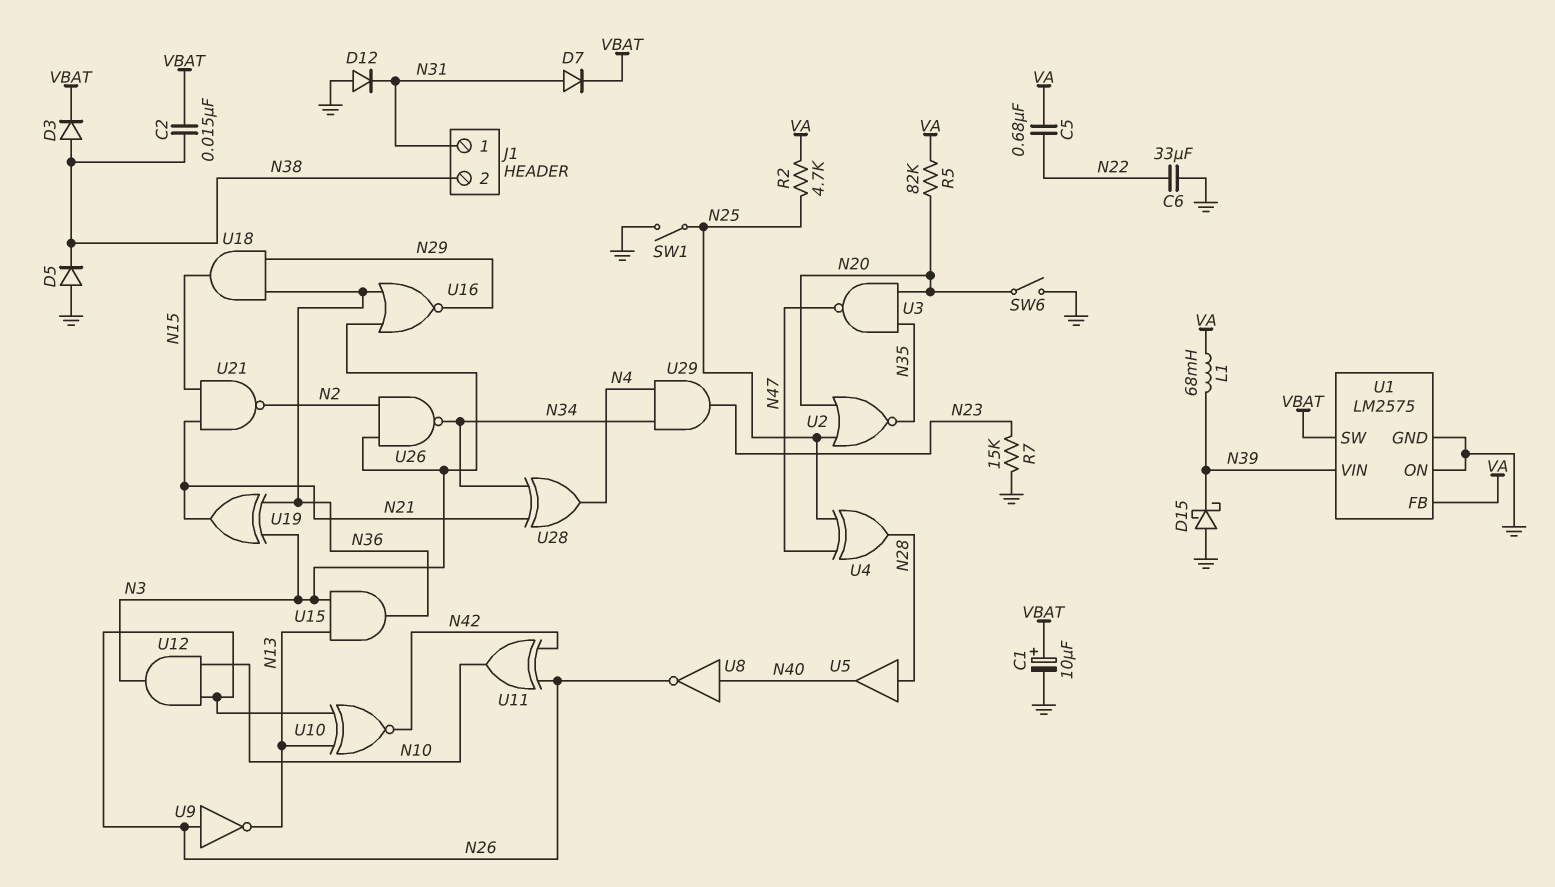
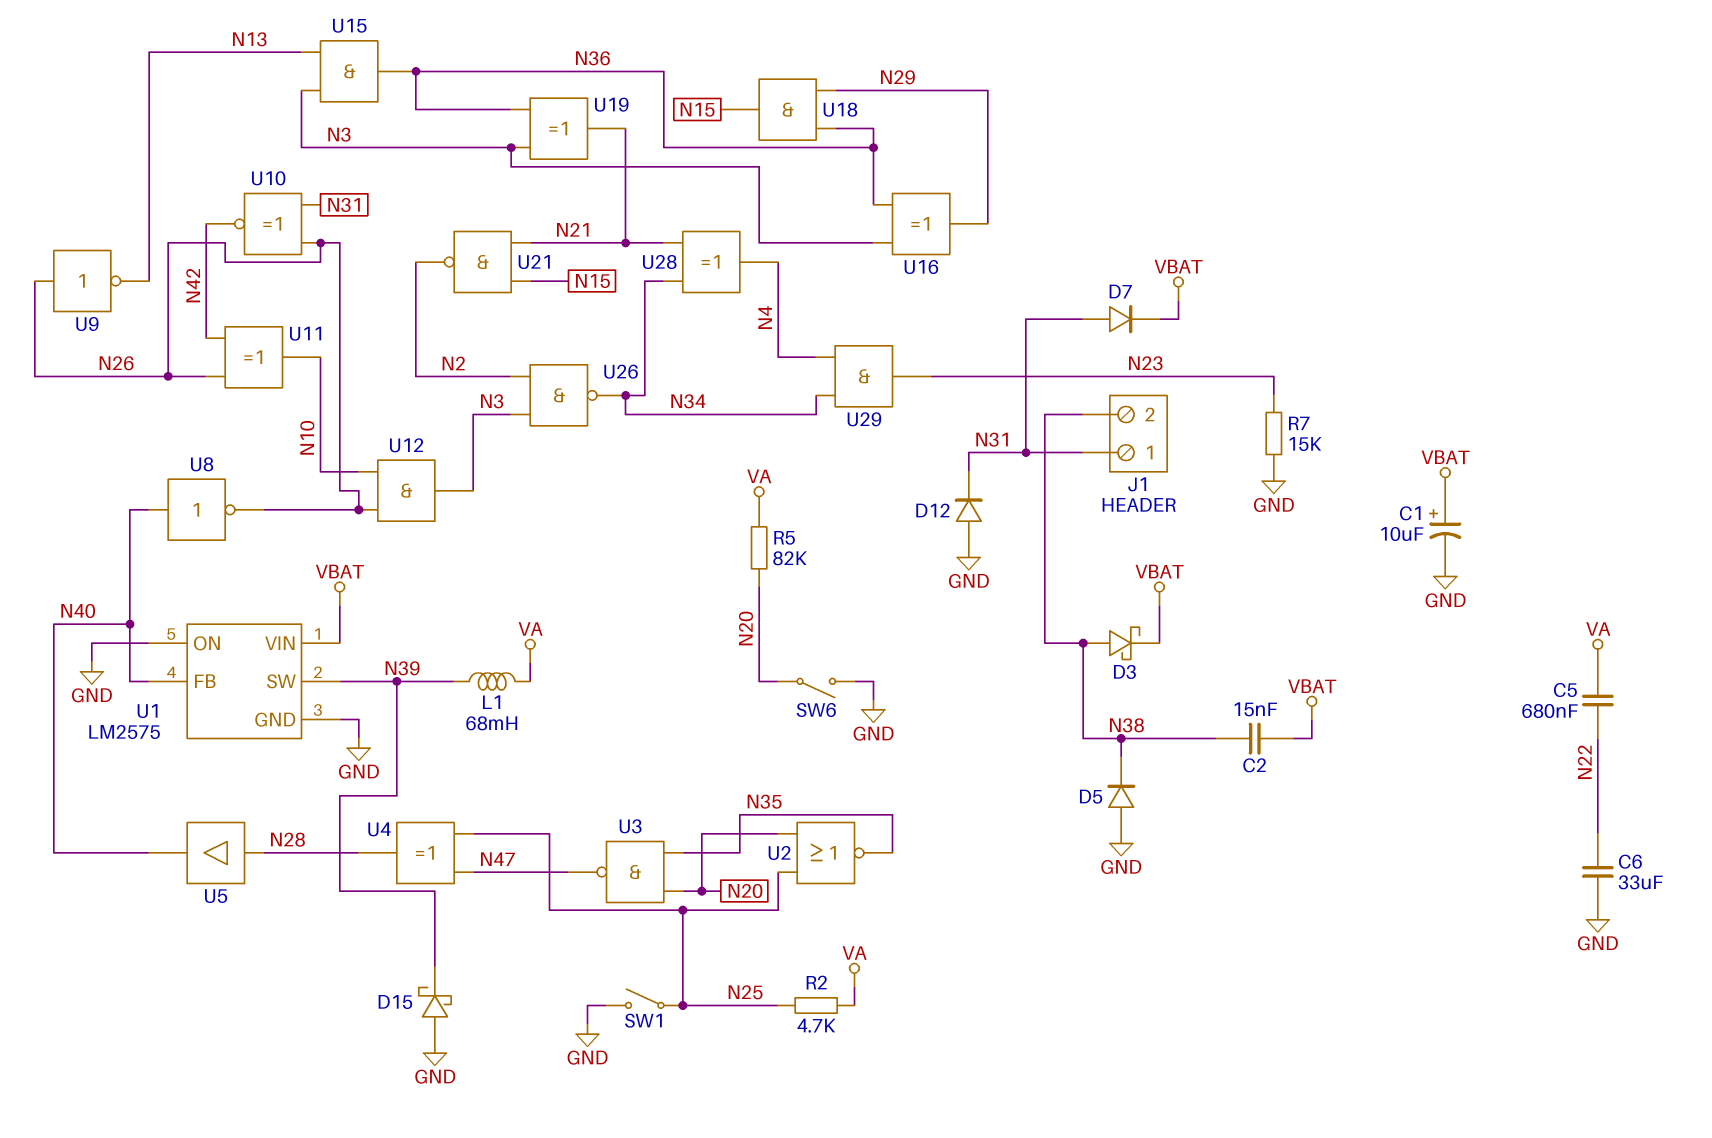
D3: diode (A N38, K VBAT) -> schottky (A N38, K VBAT)
U1 pin FB: VA -> N40
U1 pin SW: VBAT -> N39
U1 pin VIN: N39 -> VBAT
U10: XNOR (in N13, in N26, out N42) -> XNOR (in N26, in N31, out N42)
U16: NOR (in N3, in N36, out N29) -> XOR (in N3, in N36, out N29)

